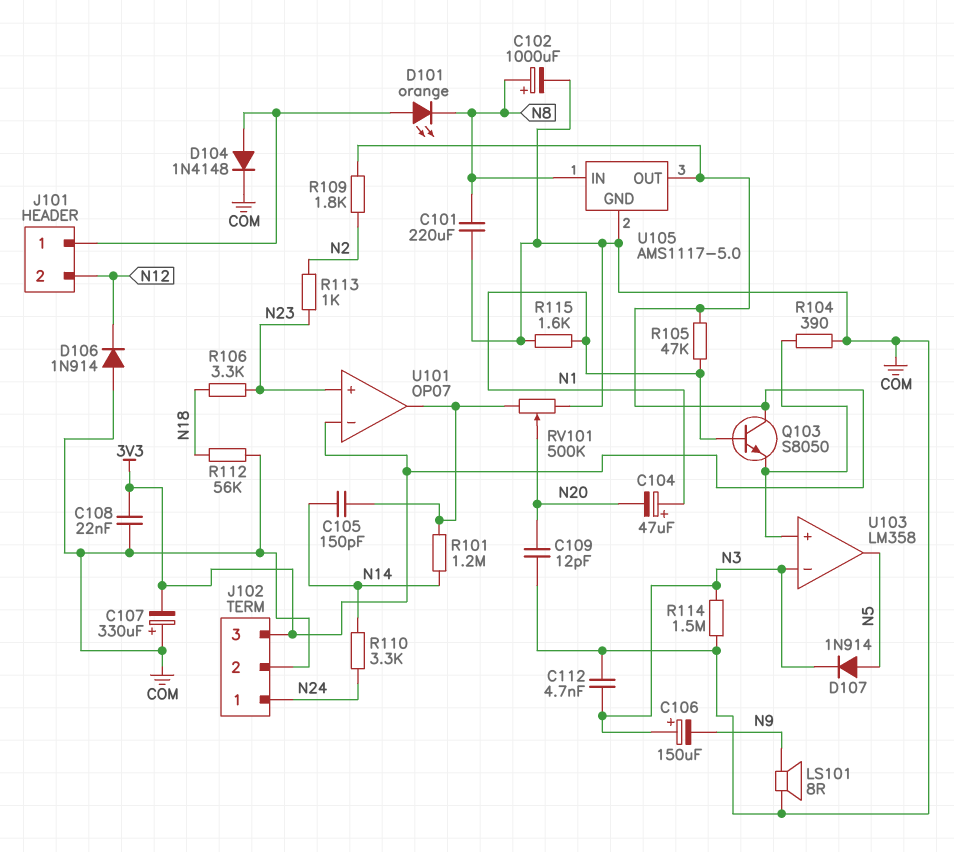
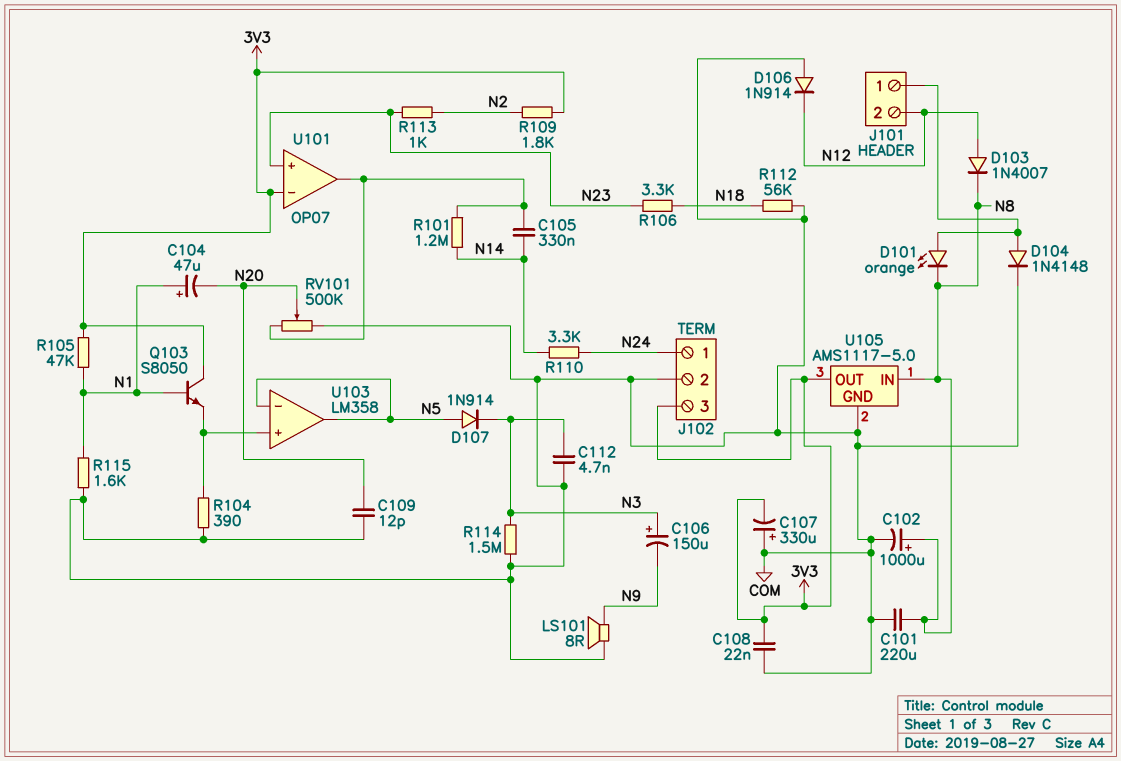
C105: 150pF (N14, U101/out) -> 330nF (N14, U101/out)
D103: none -> diode 1N4007 (A N12, K N8)
U103 pin in-: N3 -> N5

